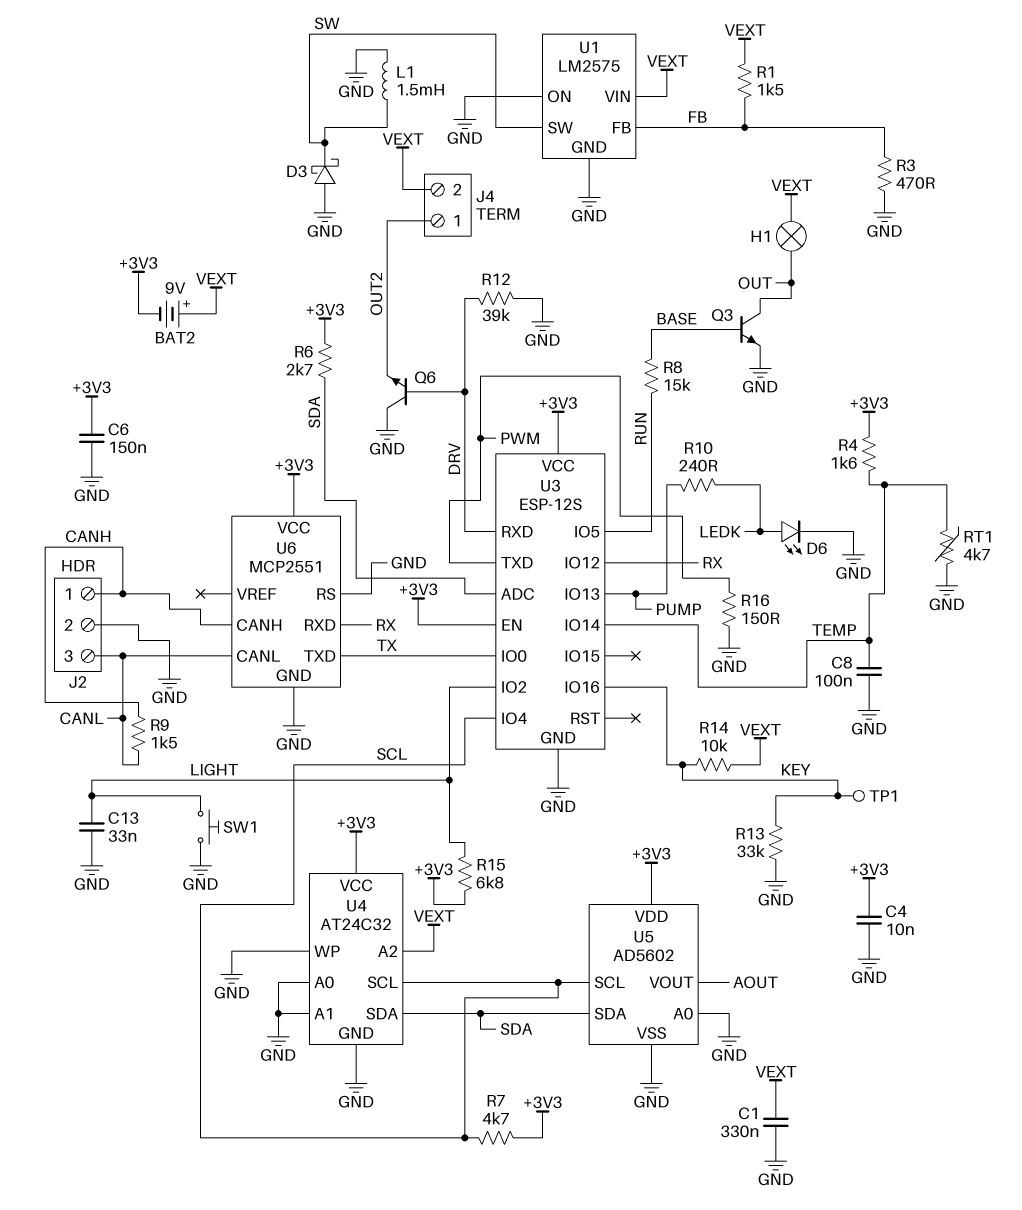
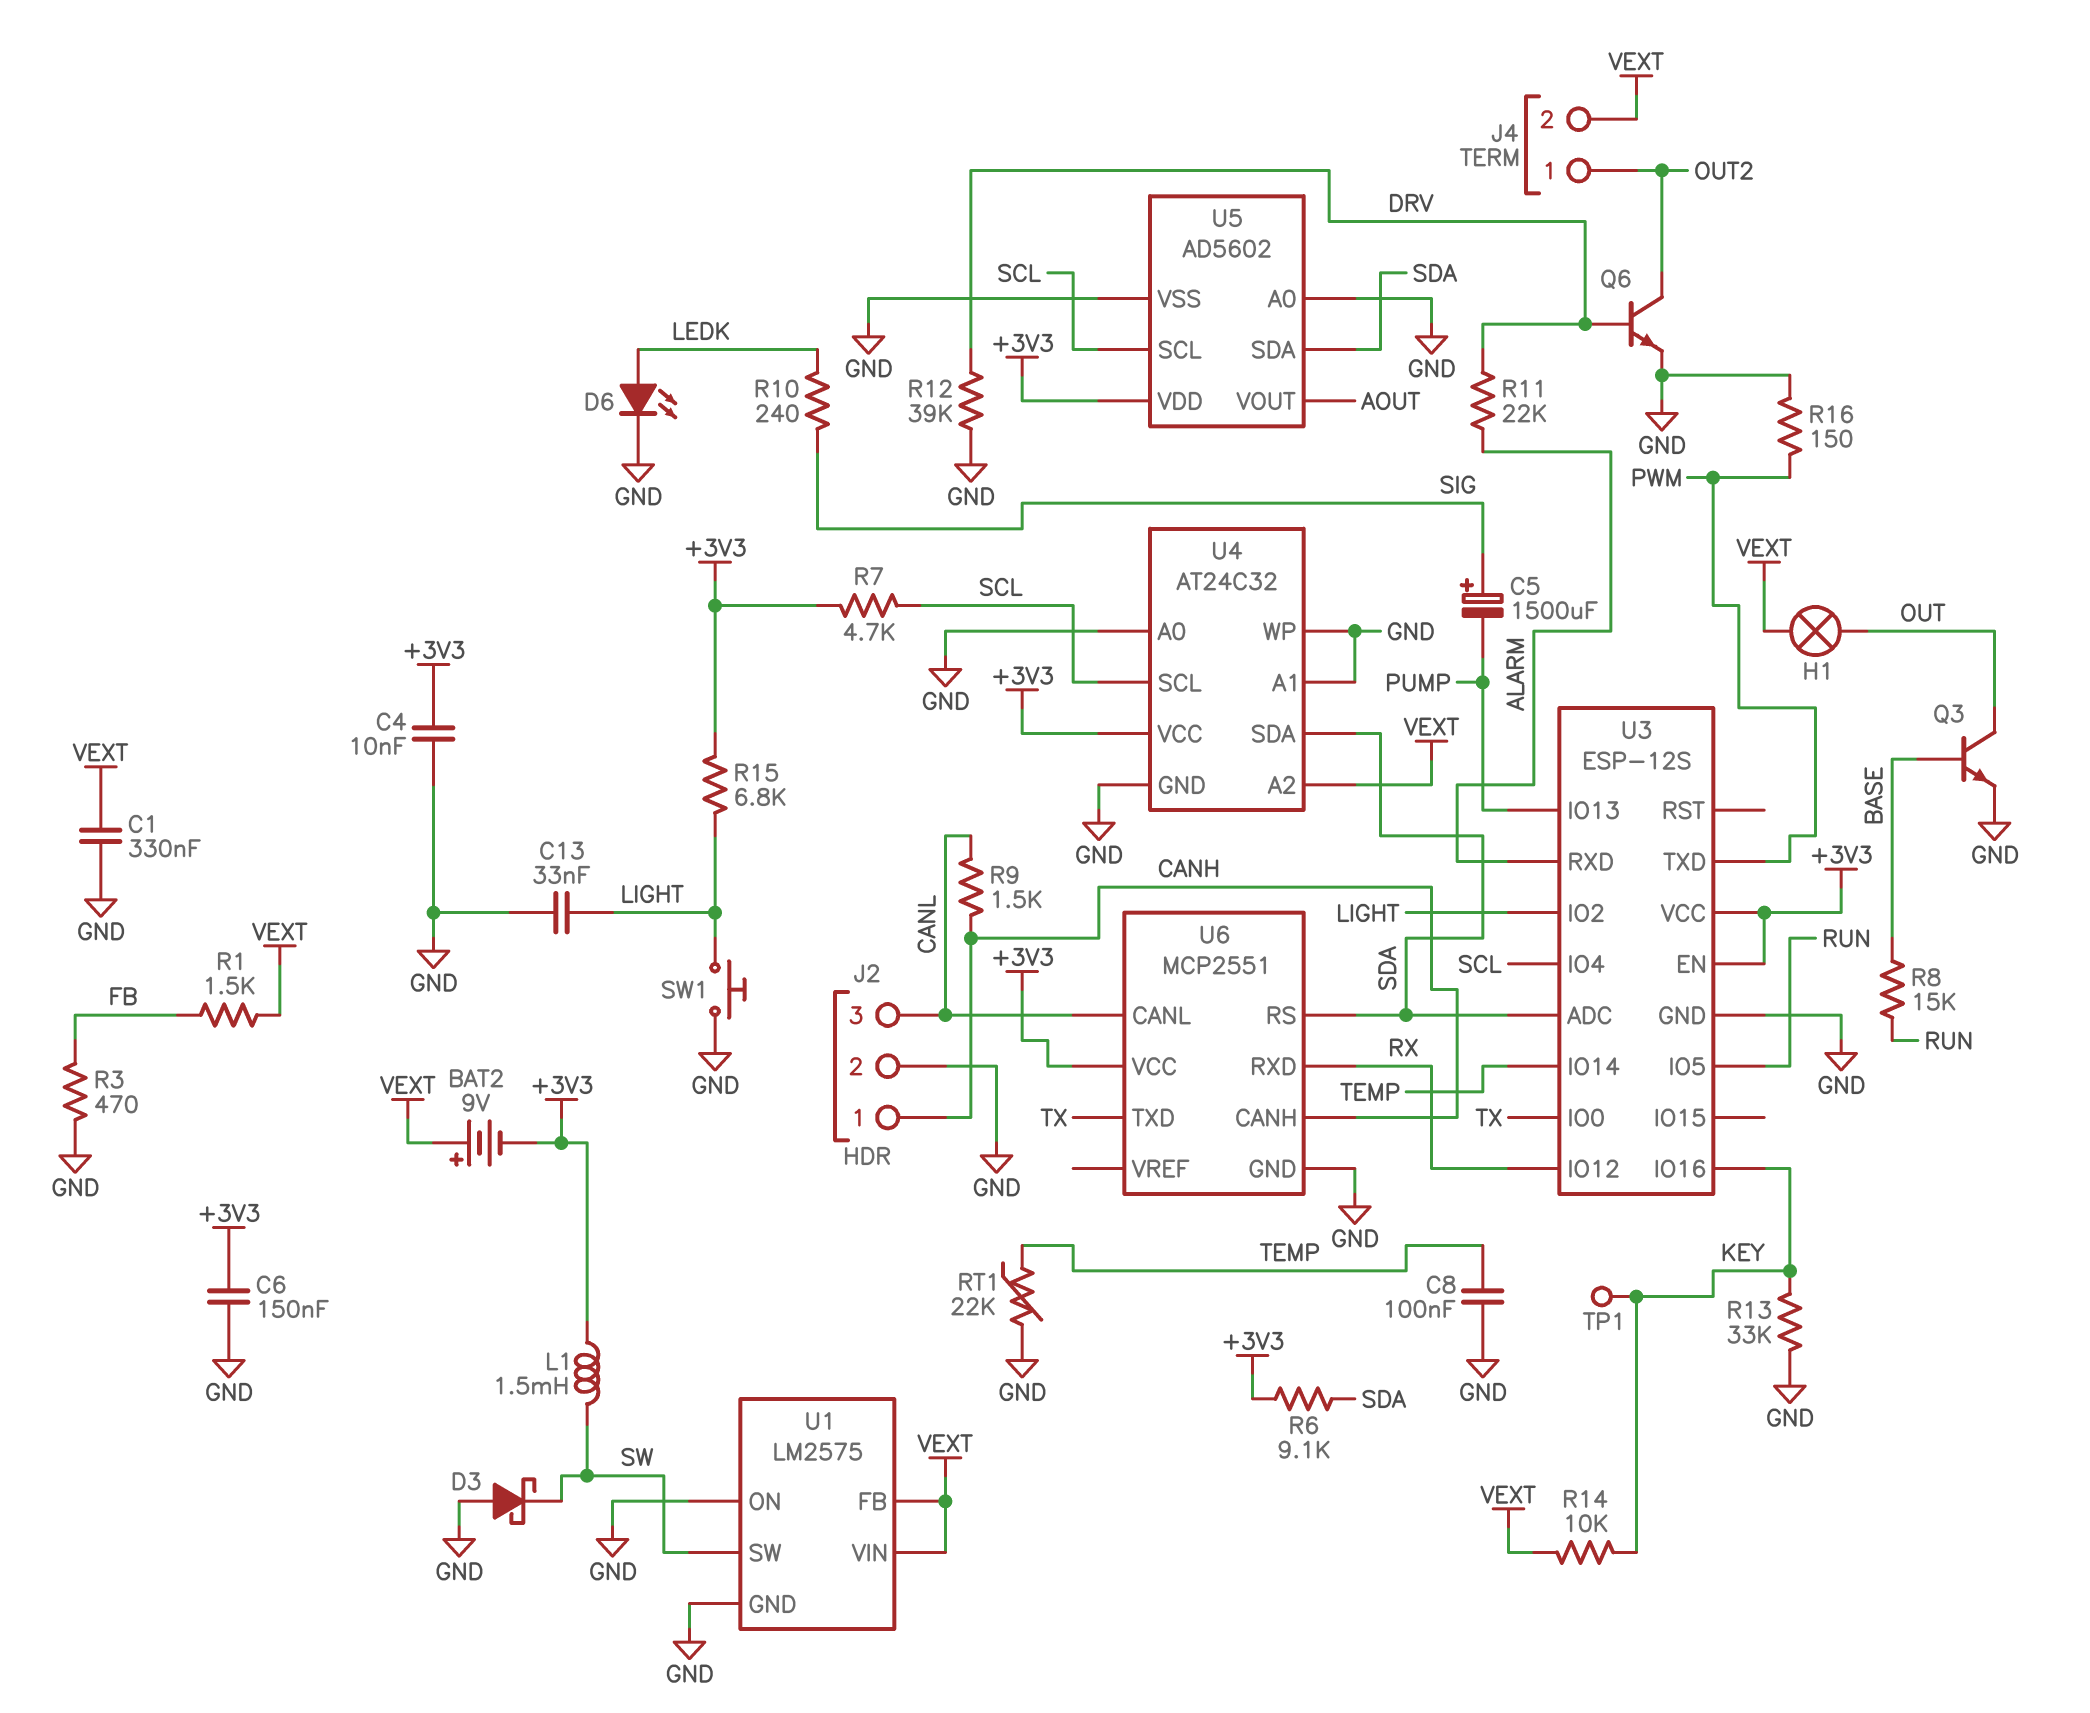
C5: none -> 1500uF (plus SIG, minus PUMP)
L1: 1.5mH (GND, SW) -> 1.5mH (+3V3, SW)
Q6: NPN (B DRV, C GND, E OUT2) -> NPN (B DRV, C OUT2, E GND)
R4: 1.6k (+3V3, TEMP) -> none
R6: 2.7k (+3V3, SDA) -> 9.1k (+3V3, SDA)
R10: 240 (LEDK, PUMP) -> 240 (LEDK, SIG)
R11: none -> 22k (ALARM, DRV)
RT1: 4.7k (GND, TEMP) -> 22k (GND, TEMP)
U1 pin FB: FB -> VEXT
U3 pin RXD: DRV -> ALARM
U6 pin RS: GND -> SDA

